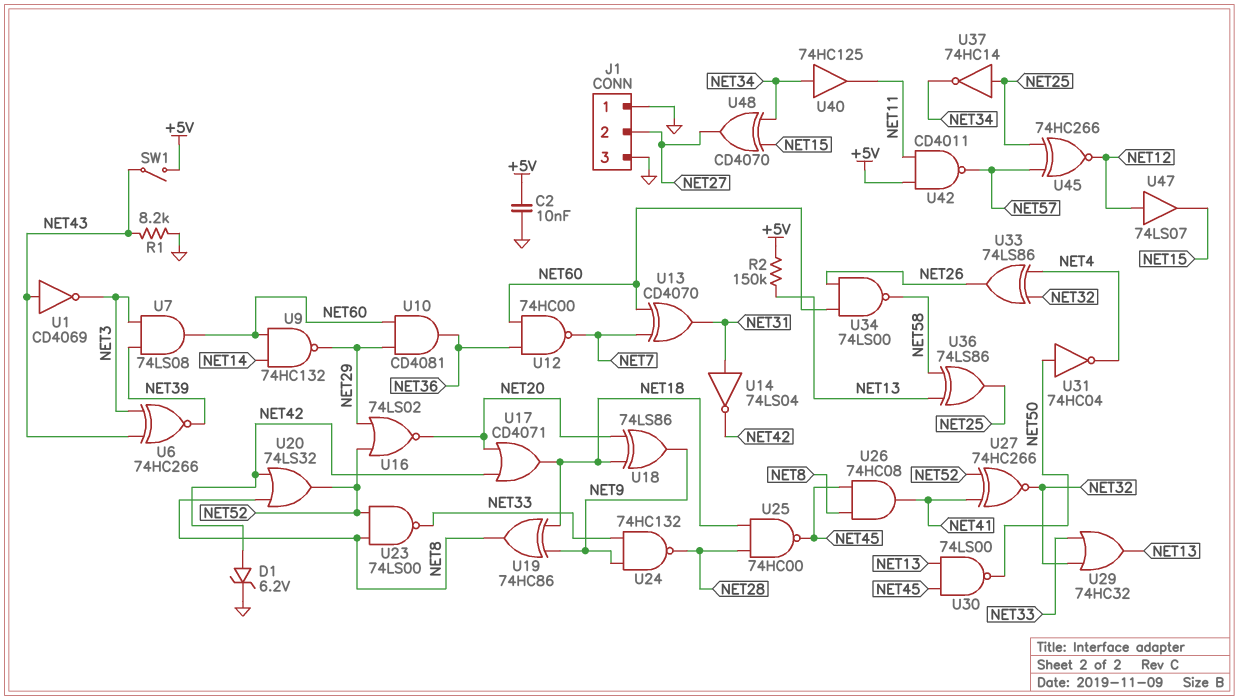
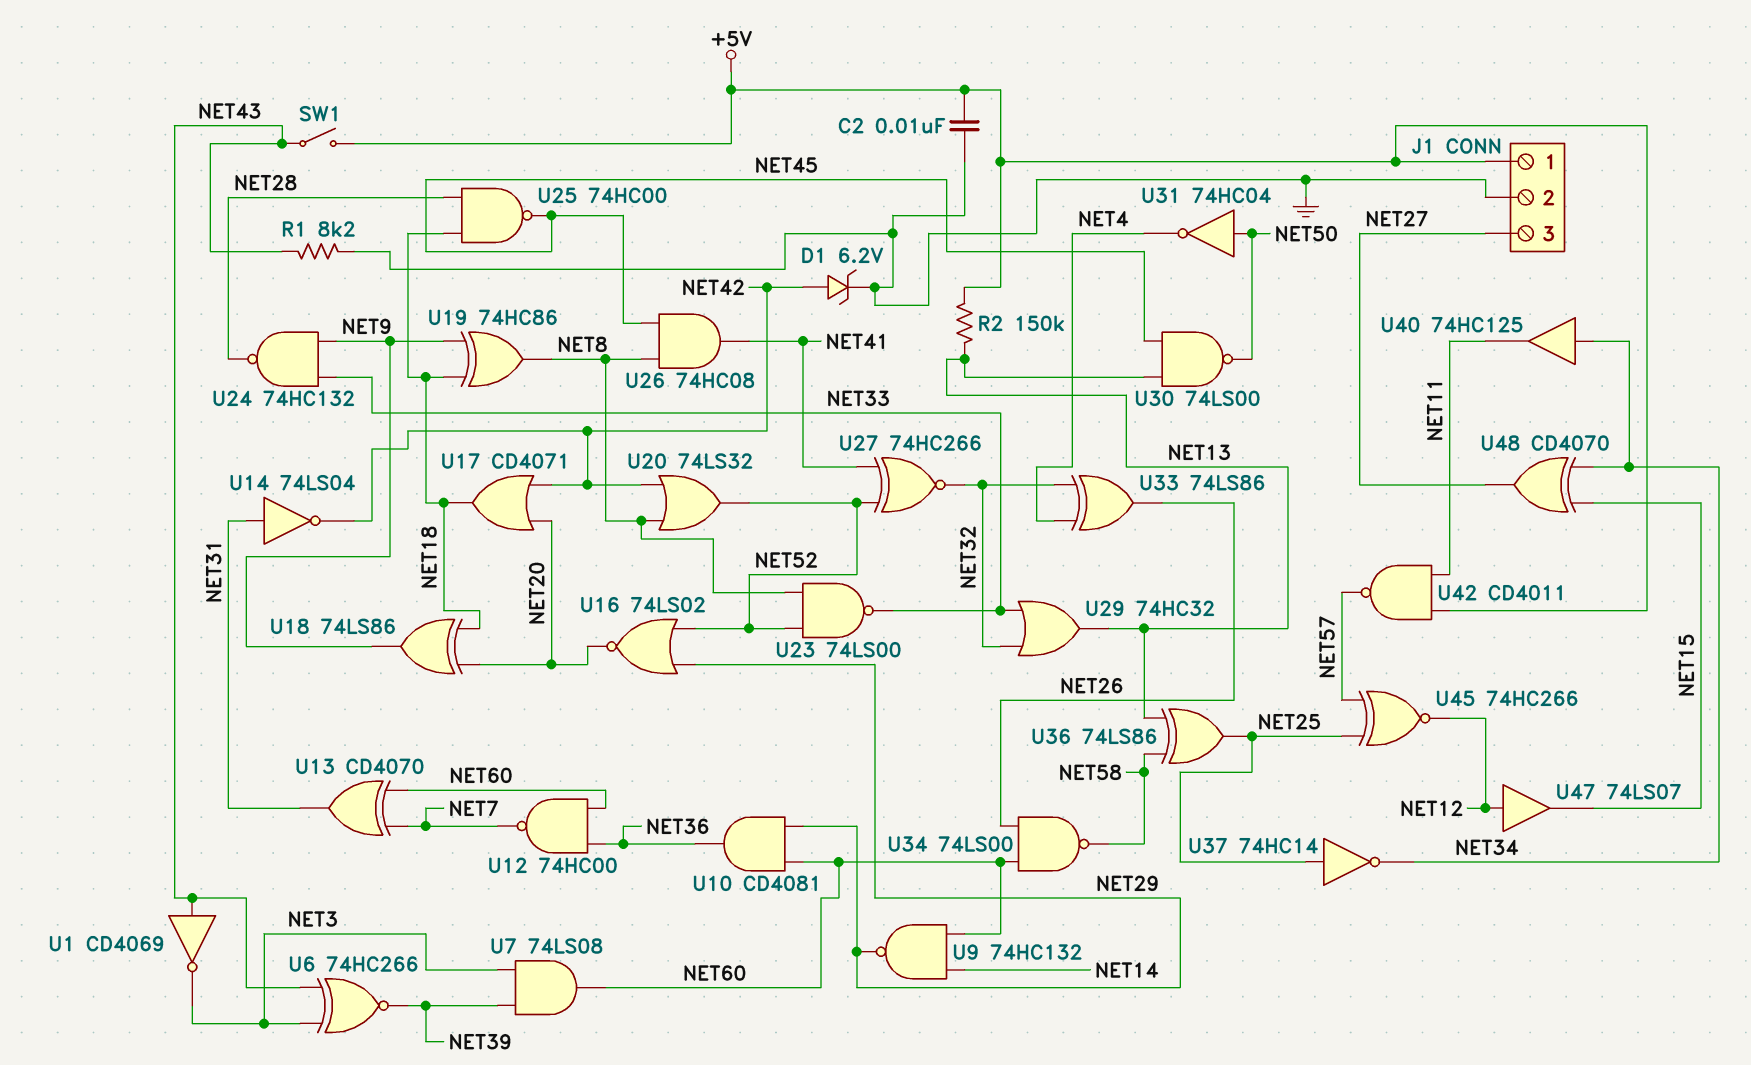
J1 pin 1: GND -> +5V
J1 pin 2: NET27 -> GND
J1 pin 3: GND -> NET27

